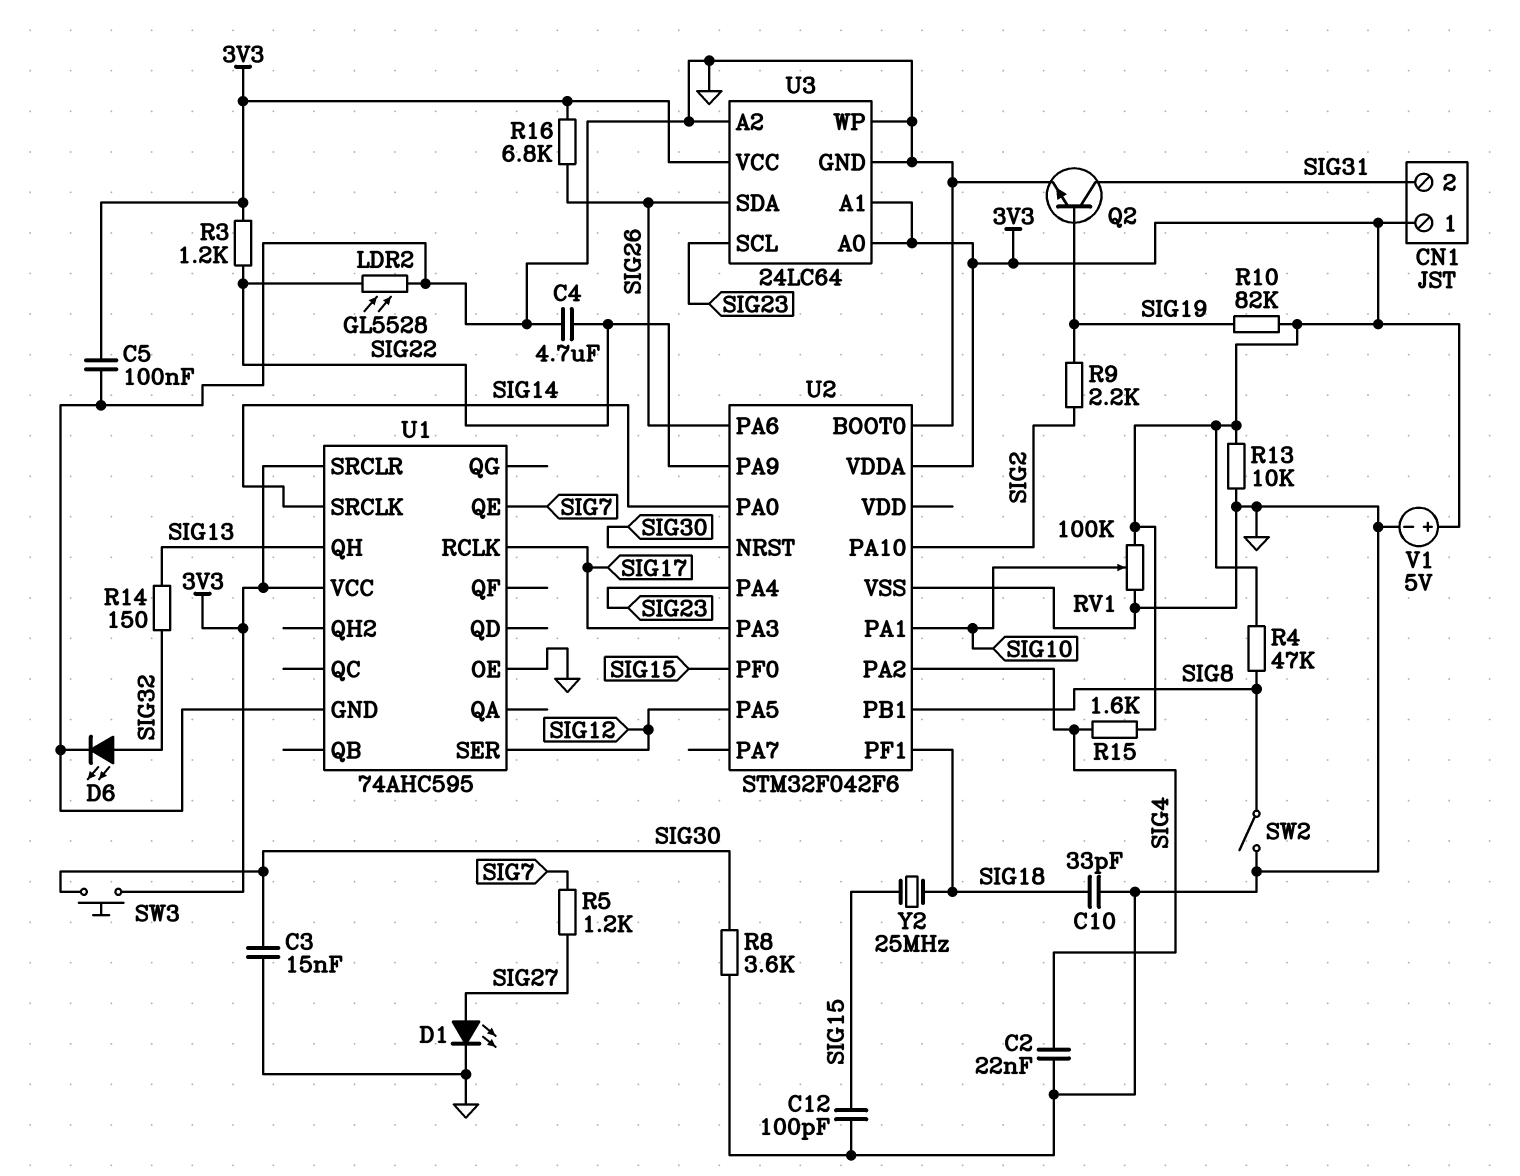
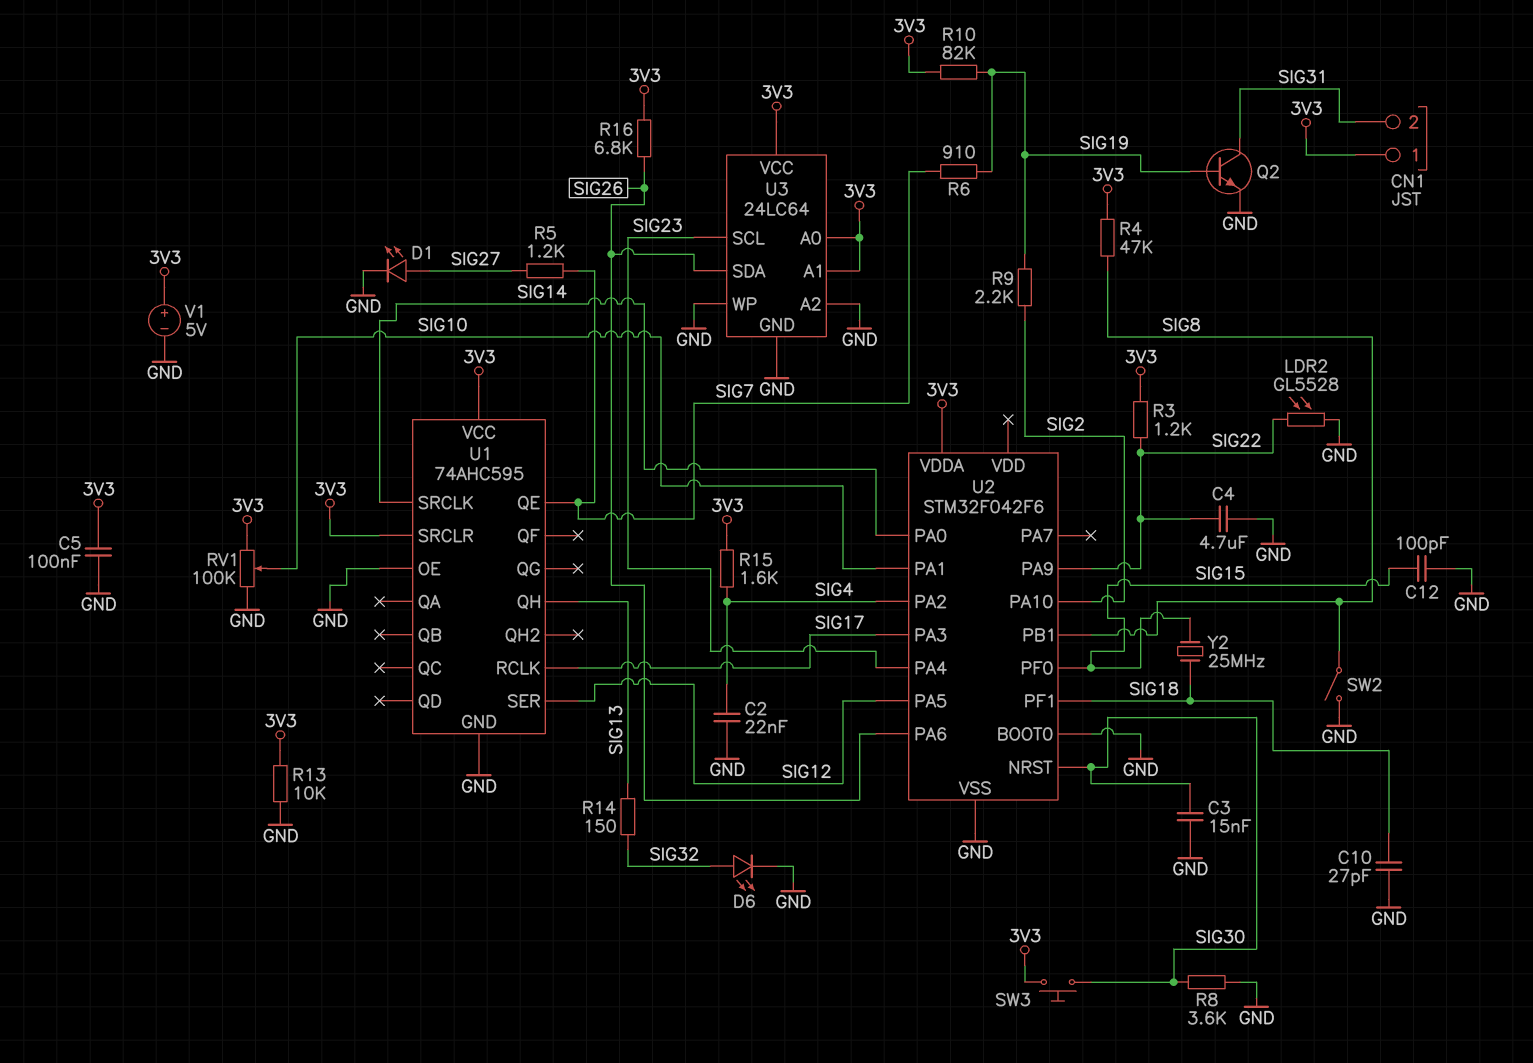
C10: 33pF (GND, SIG18) -> 27pF (GND, SIG18)
R6: none -> 910 (SIG7, SIG19)

